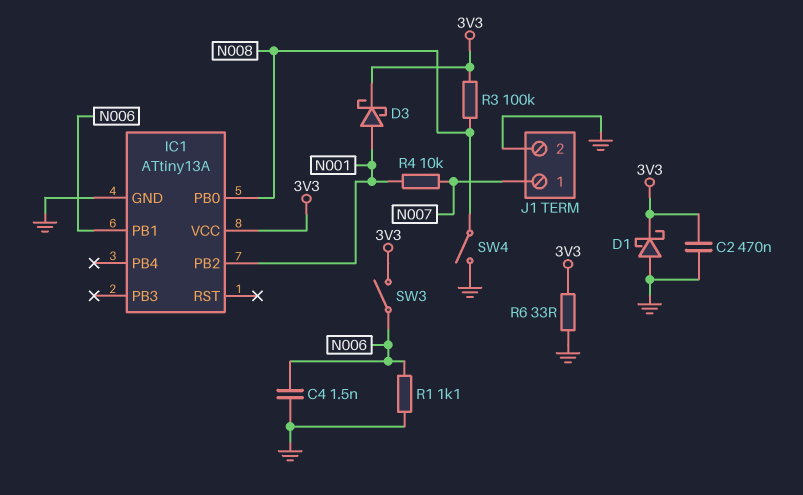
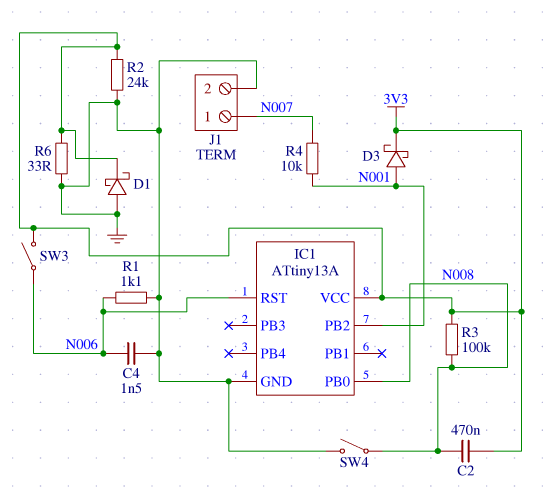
C2: 470nF (3V3, GND) -> 470nF (3V3, N008)
IC1 pin PB1: N006 -> none
IC1 pin RST: none -> N006
R2: none -> 24k (3V3, GND)

